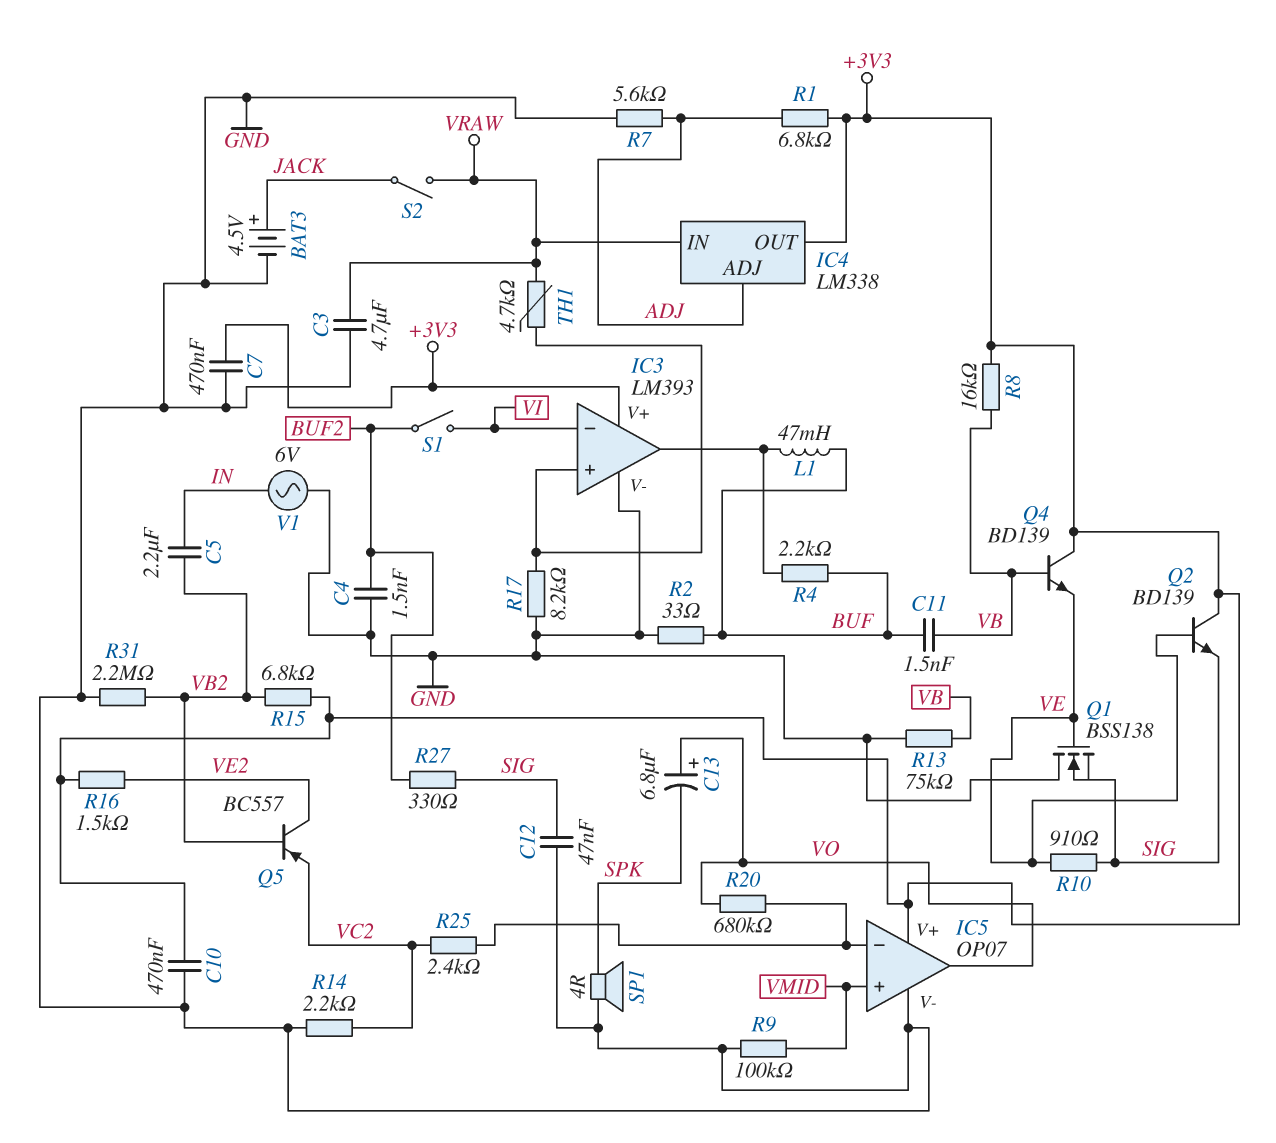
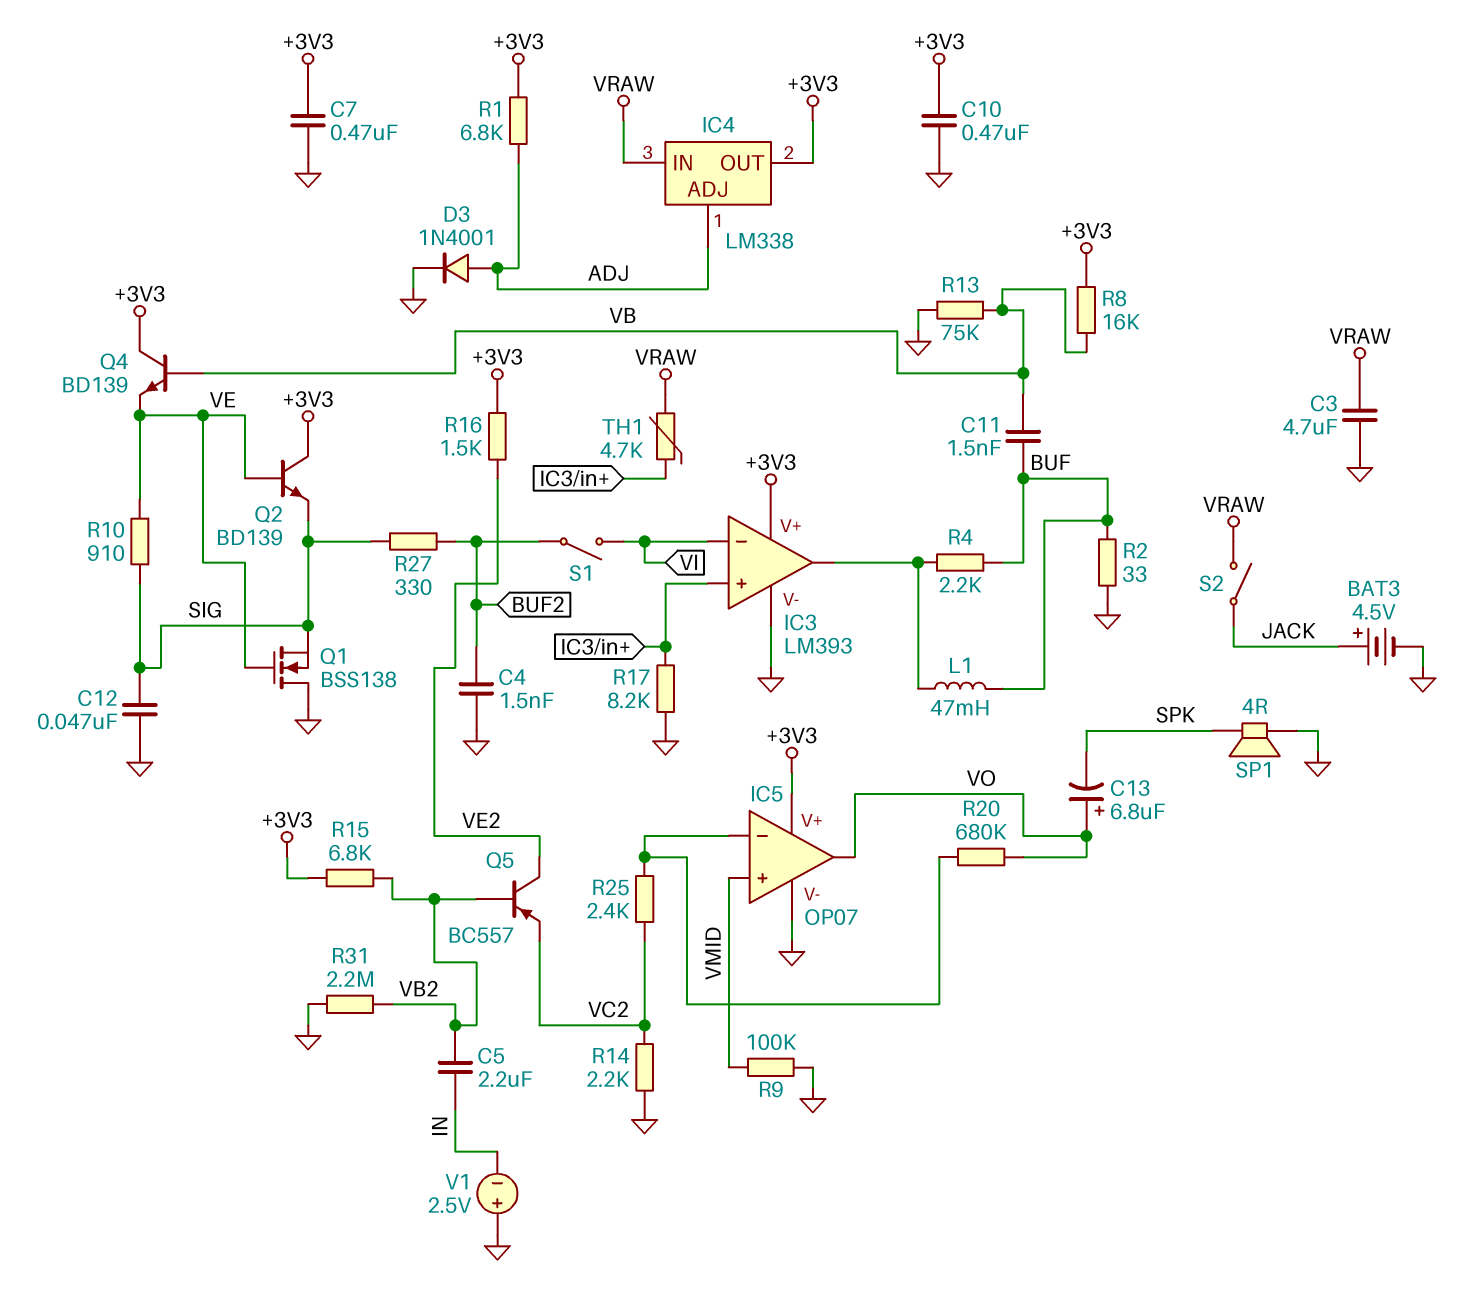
D3: none -> diode 1N4001 (A ADJ, K GND)
R7: 5.6k (ADJ, GND) -> none
V1: AC 6V (GND, IN) -> 2.5V (plus GND, minus IN)

